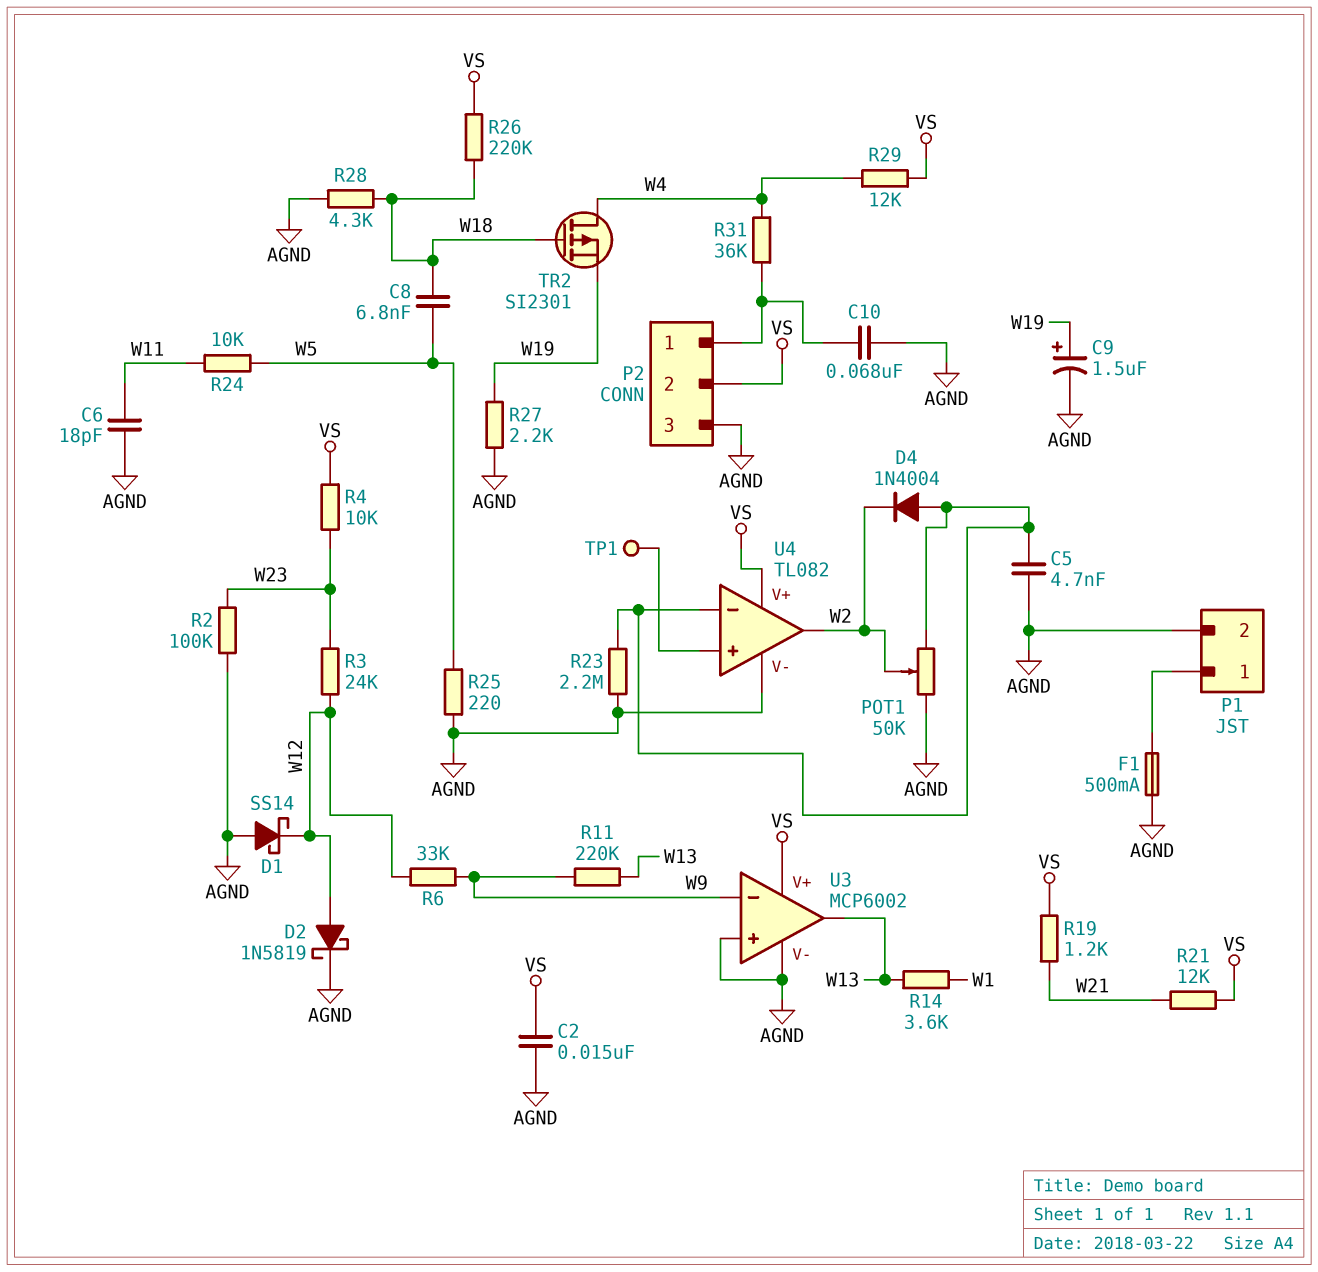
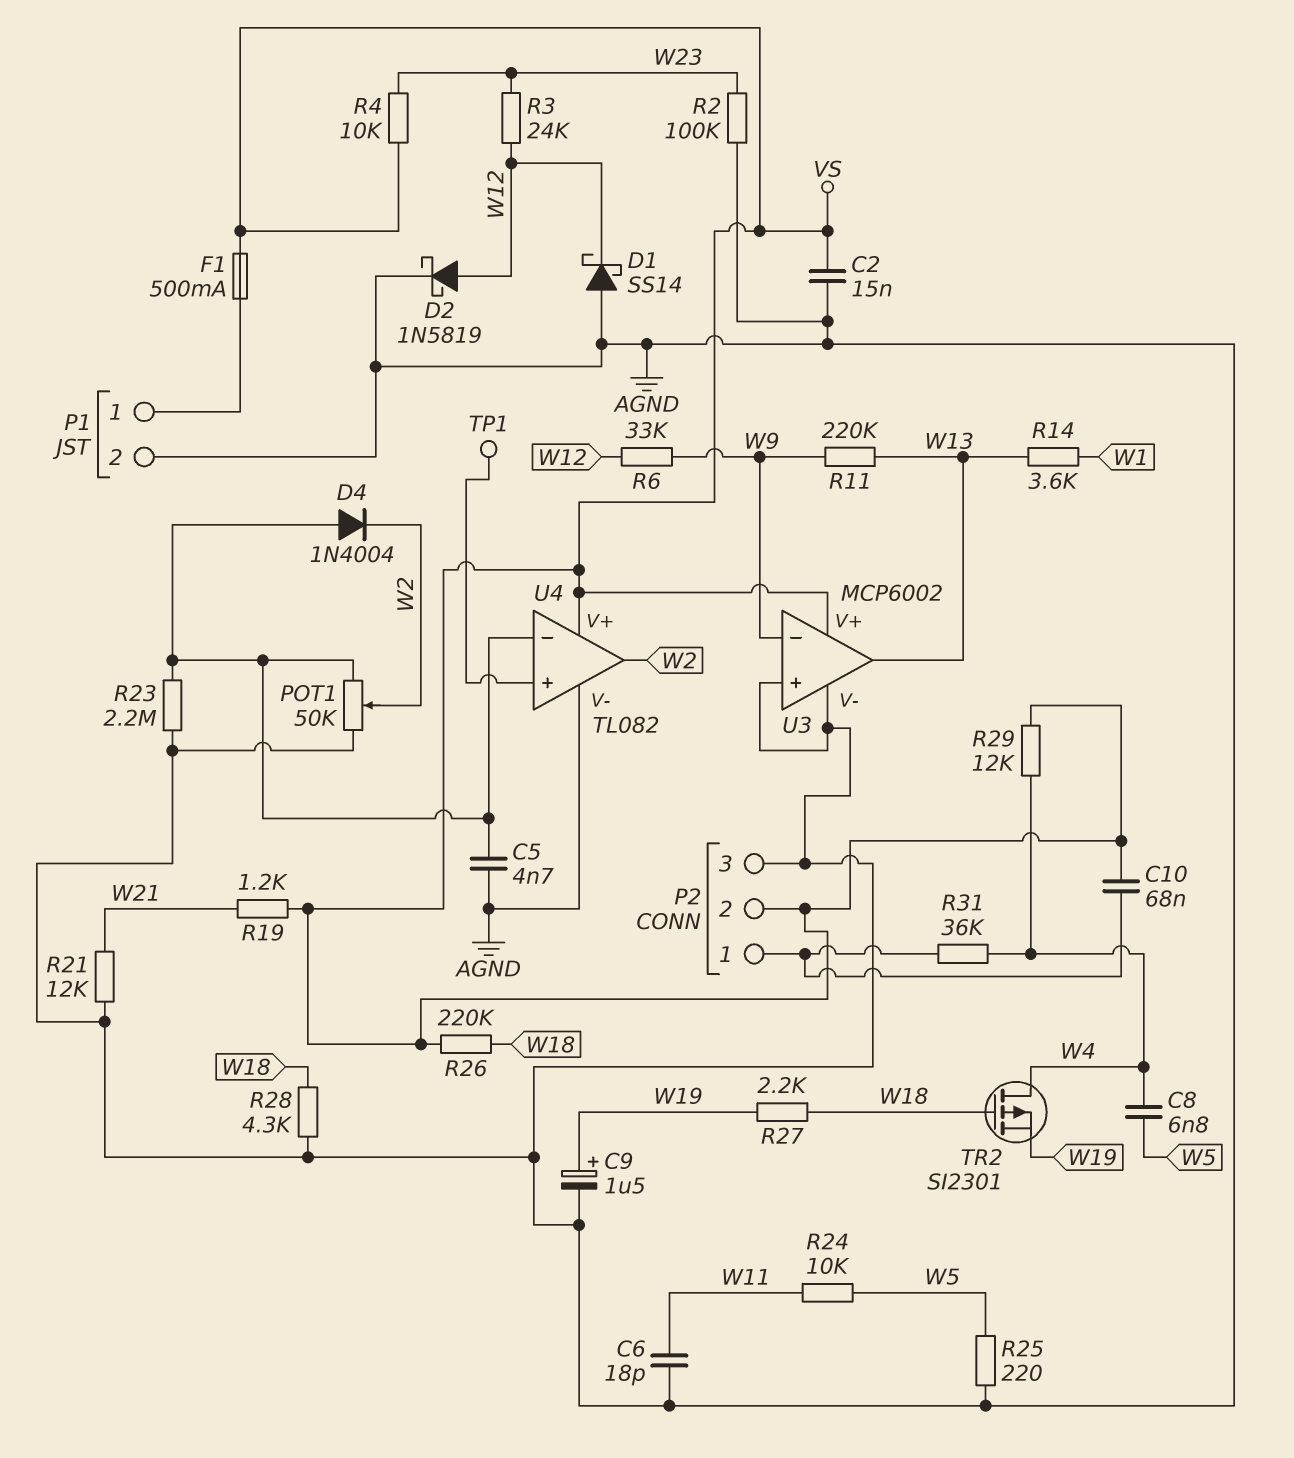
C8: 6.8nF (W5, W18) -> 6.8nF (W4, W5)
C10: 68nF (AGND, P2/1) -> 68nF (P2/1, VS)
F1: 500mA (AGND, P1/1) -> 500mA (P1/1, VS)
R21: 12k (VS, W21) -> 12k (AGND, W21)
R27: 2.2k (AGND, W19) -> 2.2k (W18, W19)

